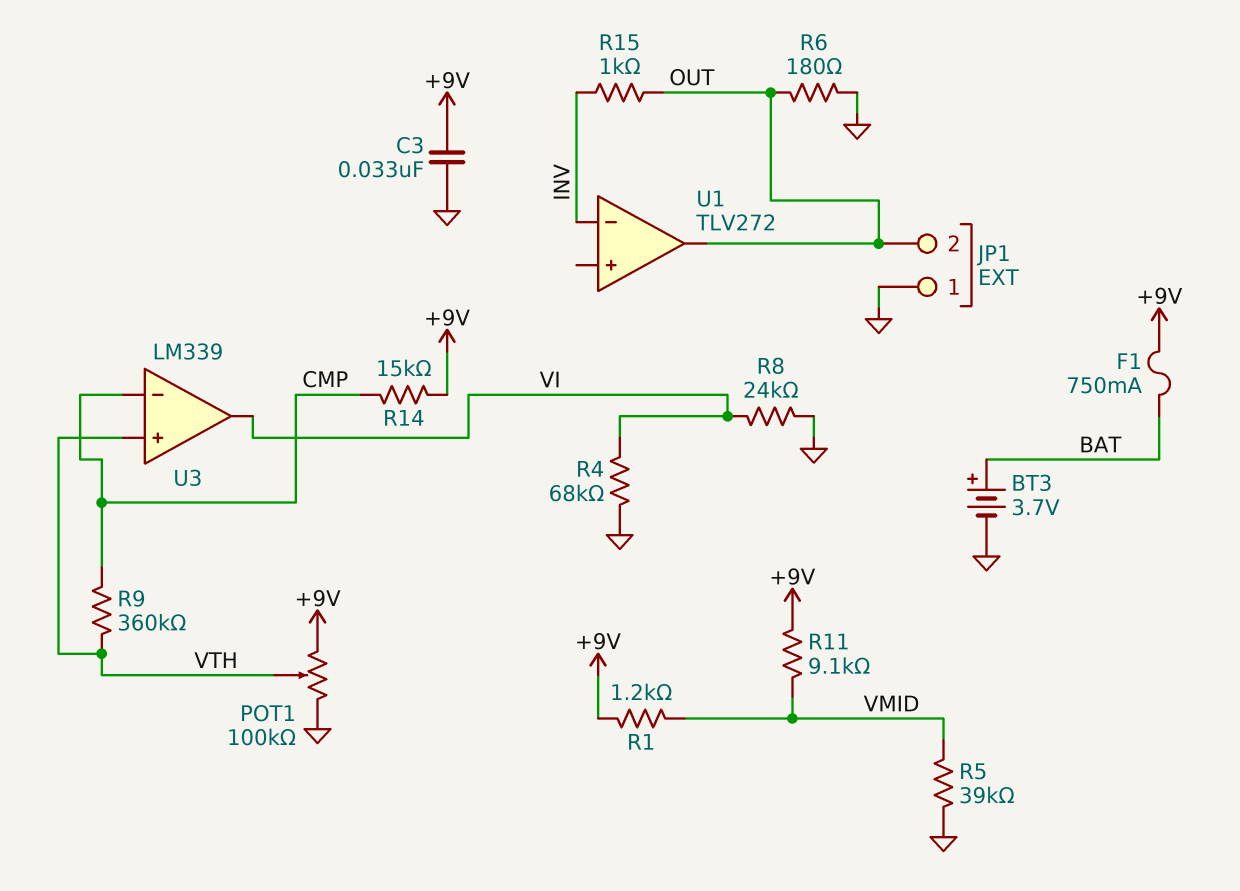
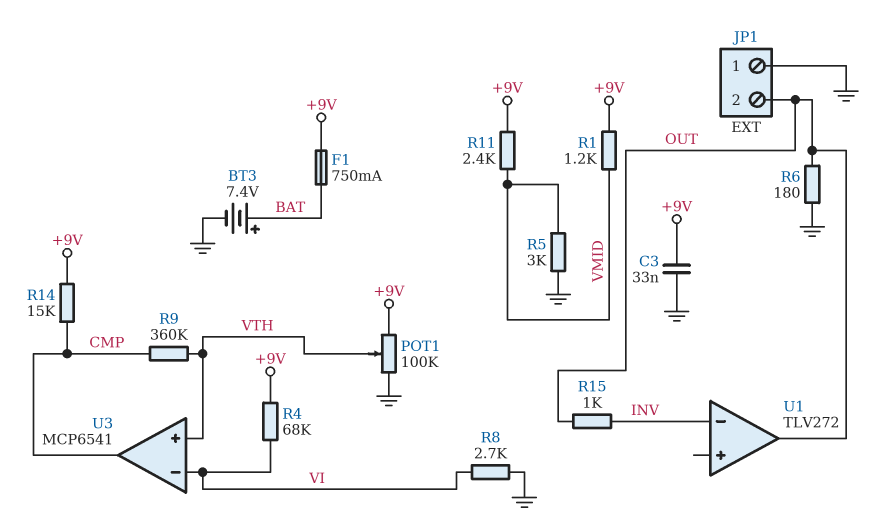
BT3: 3.7V (plus BAT, minus GND) -> 7.4V (plus BAT, minus GND)
R4: 68k (GND, VI) -> 68k (+9V, VI)
R5: 39k (GND, VMID) -> 3k (GND, VMID)
R8: 24k (GND, VI) -> 2.7k (GND, VI)
R11: 9.1k (+9V, VMID) -> 2.4k (+9V, VMID)
U3: LM339 -> MCP6541
U3 pin in-: CMP -> VI
U3 pin out: VI -> CMP

